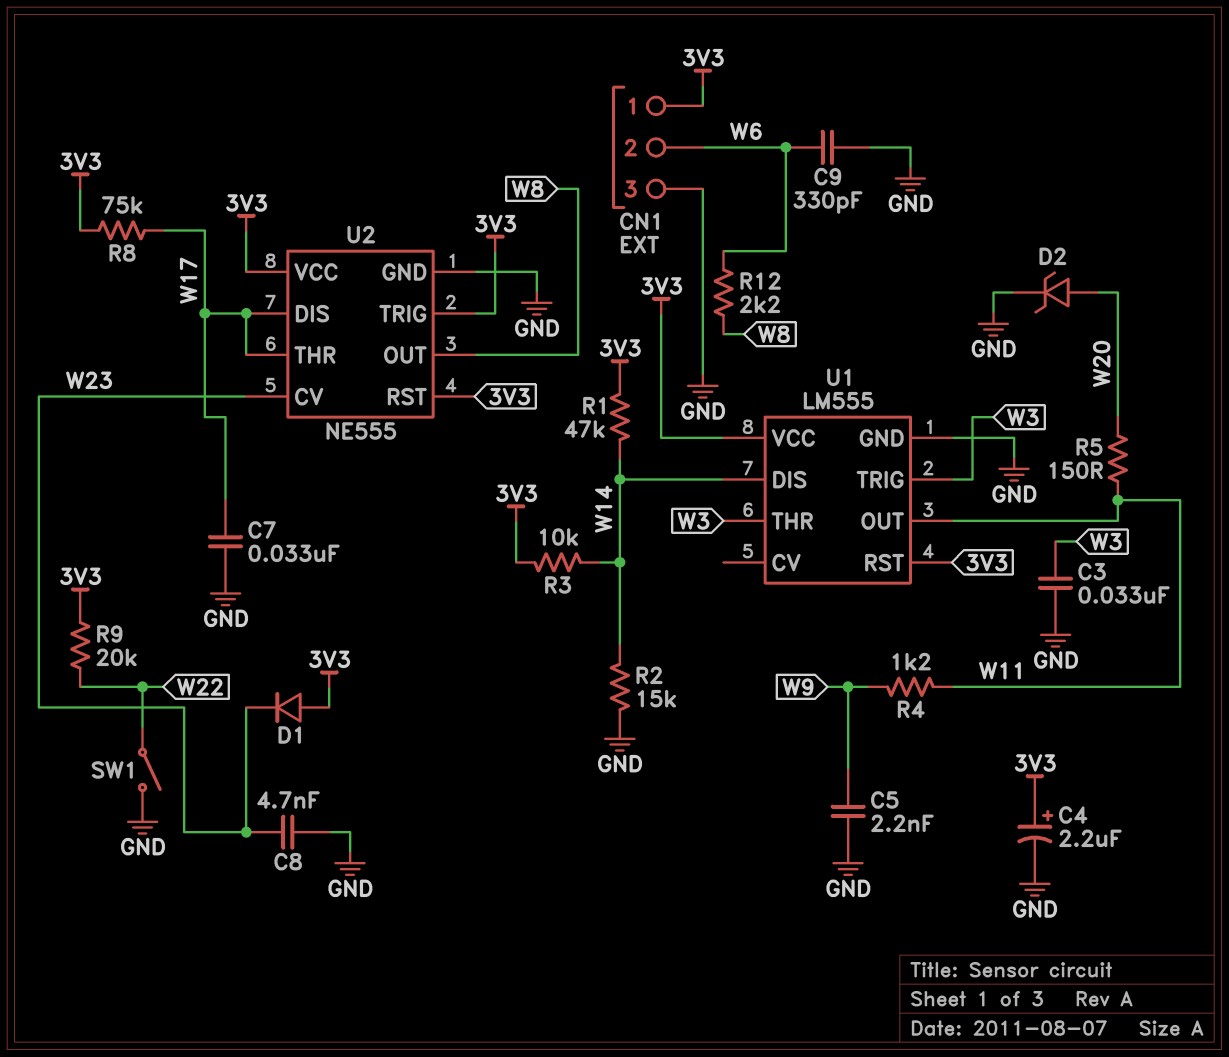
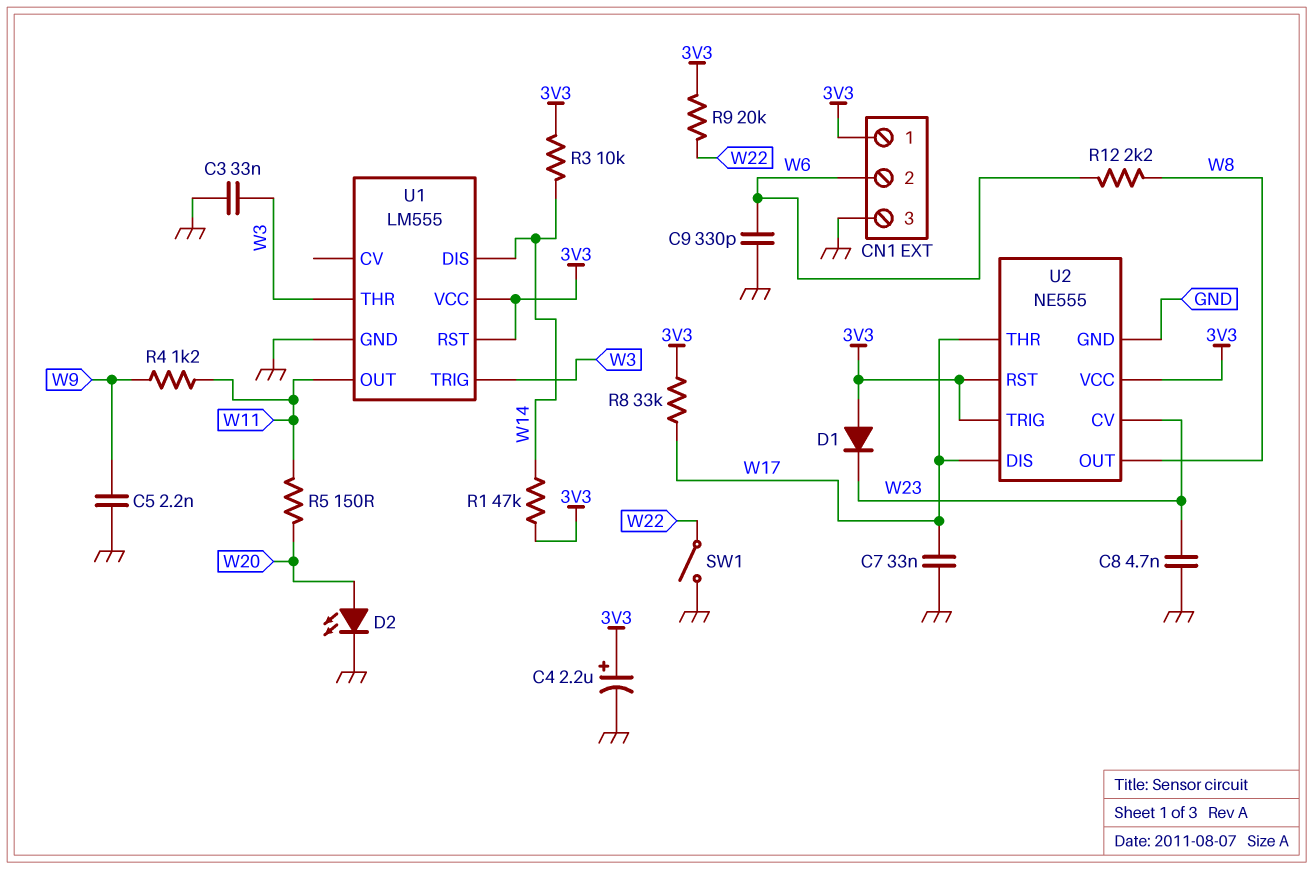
D2: zener (A W20, K GND) -> LED (A W20, K GND)
R2: 15k (GND, W14) -> none
R8: 75k (3V3, W17) -> 33k (3V3, W17)

